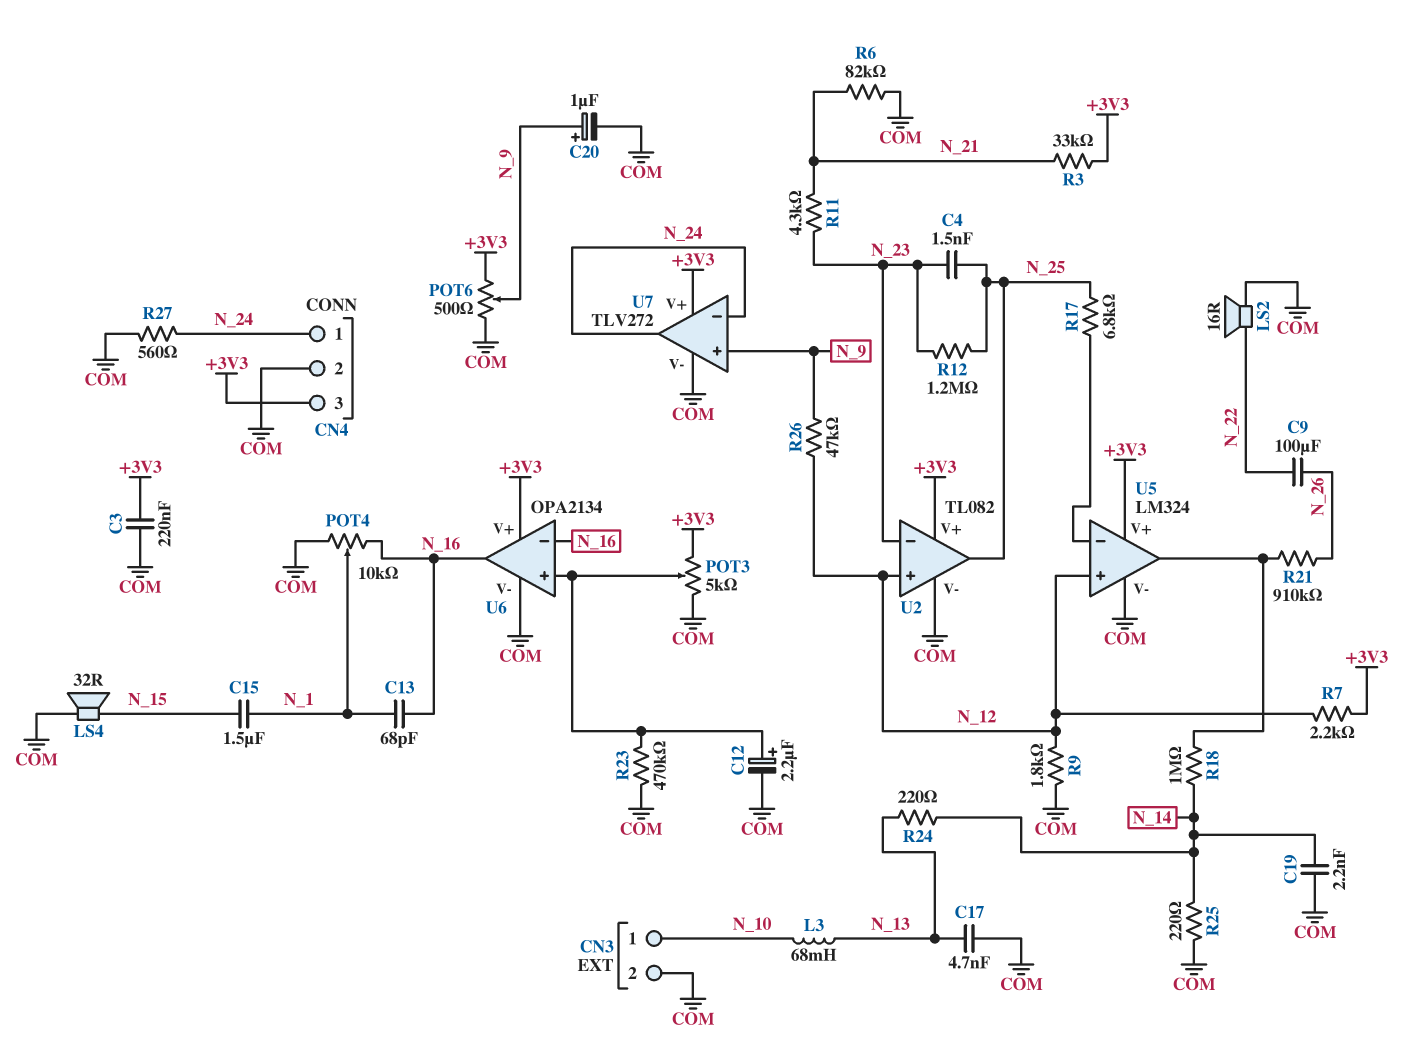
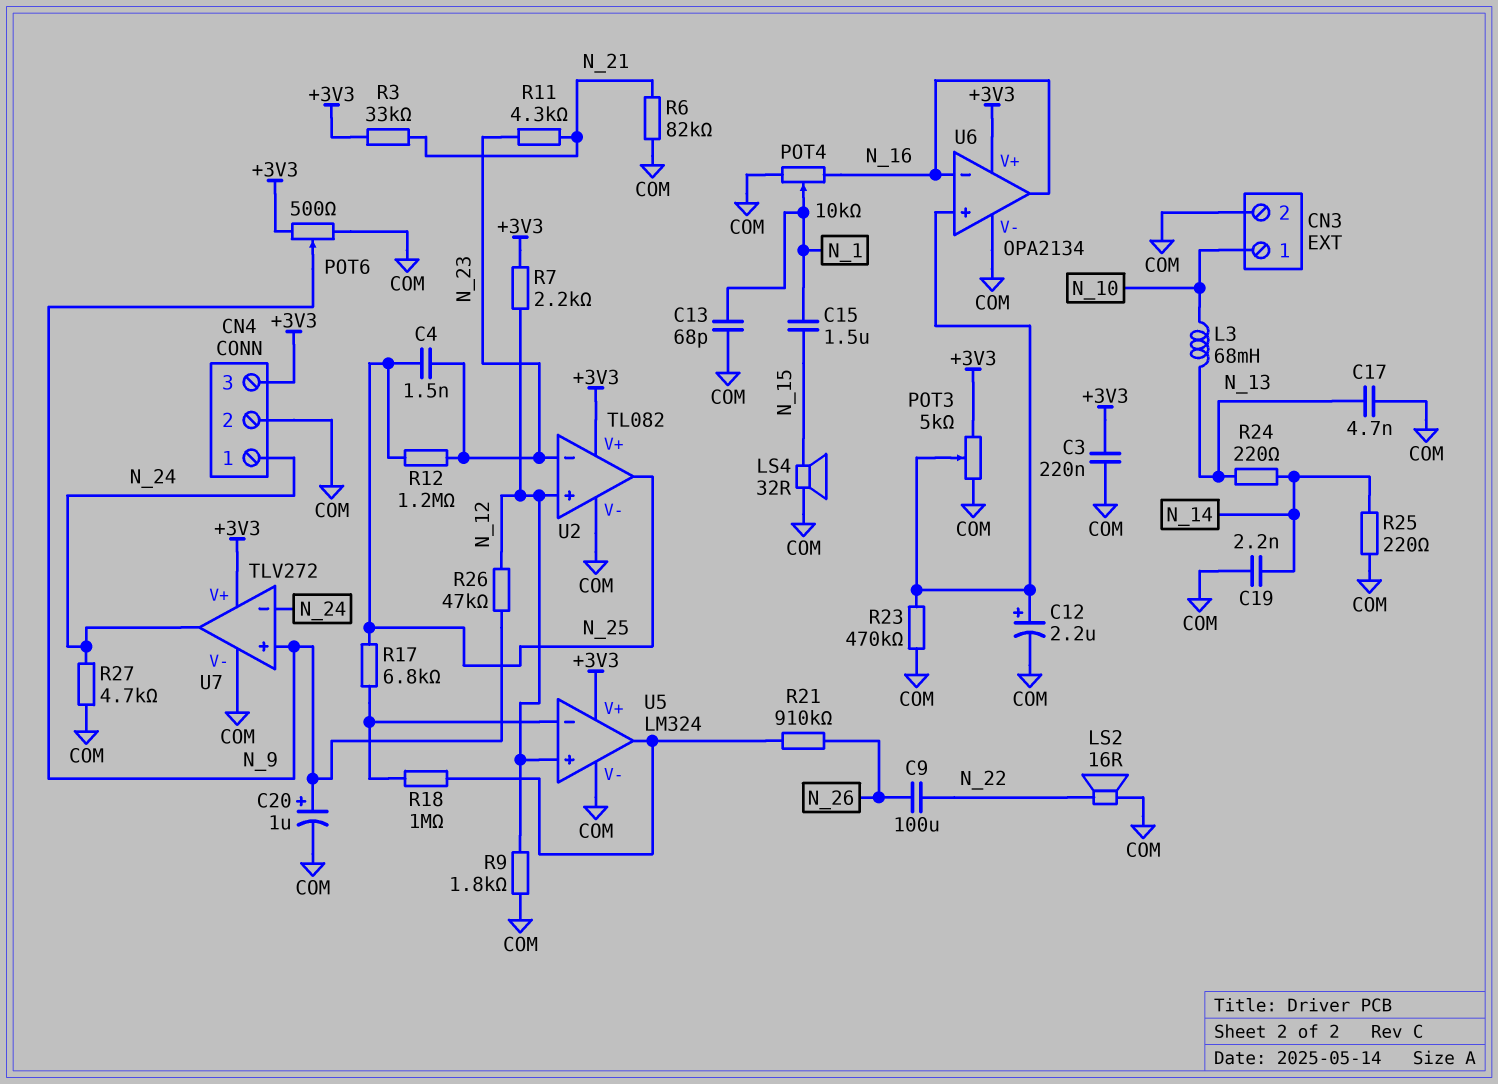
C13: 68pF (N_1, N_16) -> 68pF (COM, N_1)
R18: 1M (N_14, U5/out) -> 1M (U5/in-, U5/out)
R27: 560 (COM, N_24) -> 4.7k (COM, N_24)

